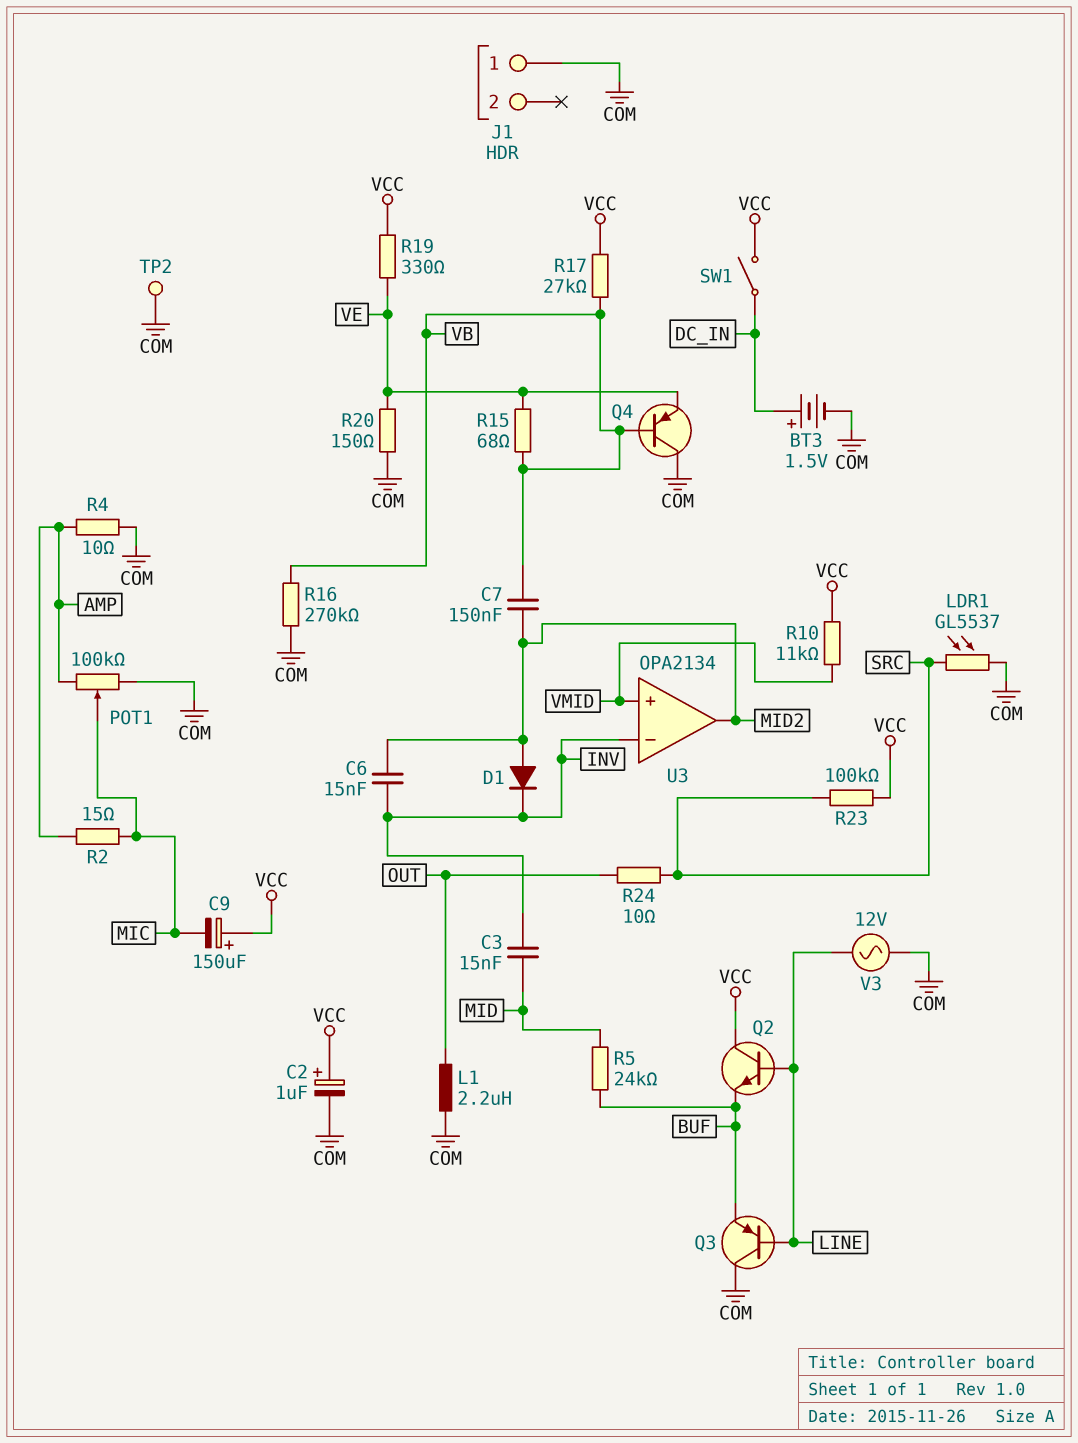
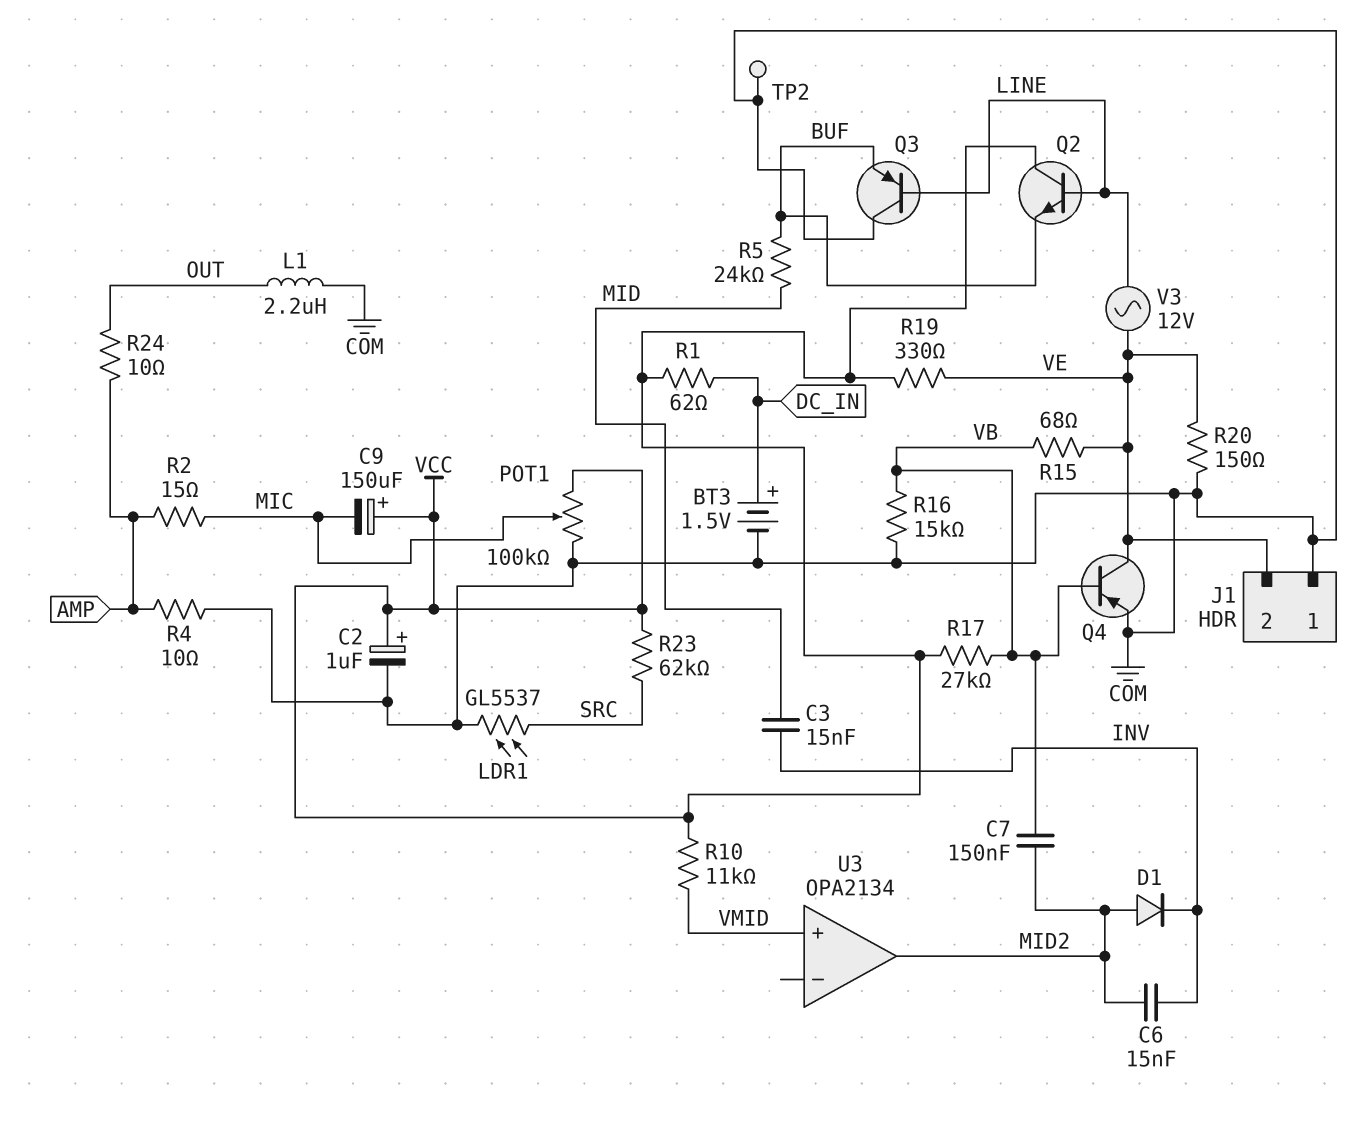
J1 pin 2: none -> VE
POT1: 100k (AMP, COM, wiper MIC) -> 100k (COM, VCC, wiper MIC)
Q4: PNP (B VB, C COM, E VE) -> PNP (B VB, C VE, E COM)
R1: none -> 62 (DC_IN, VCC)
R16: 270k (COM, VB) -> 15k (COM, VB)
R23: 100k (SRC, VCC) -> 62k (SRC, VCC)
R24: 10 (OUT, SRC) -> 10 (AMP, OUT)
SW1: switch (DC_IN, VCC) -> none
U3 pin in-: INV -> none
V3: AC 12V (COM, LINE) -> AC 12V (LINE, VE)

